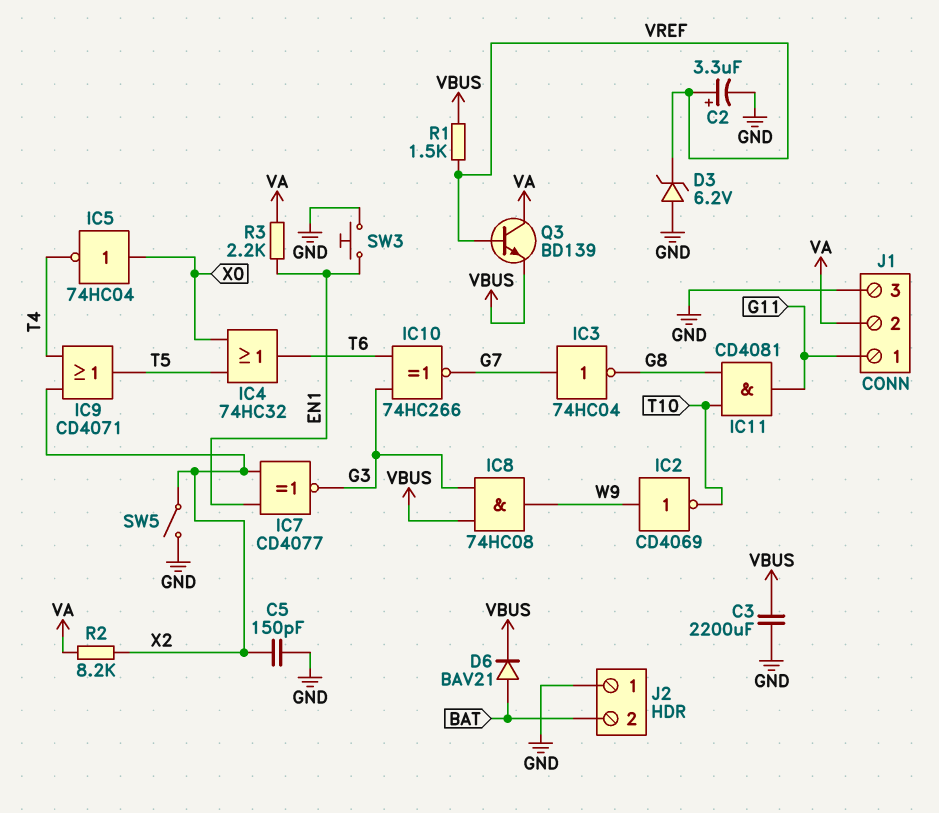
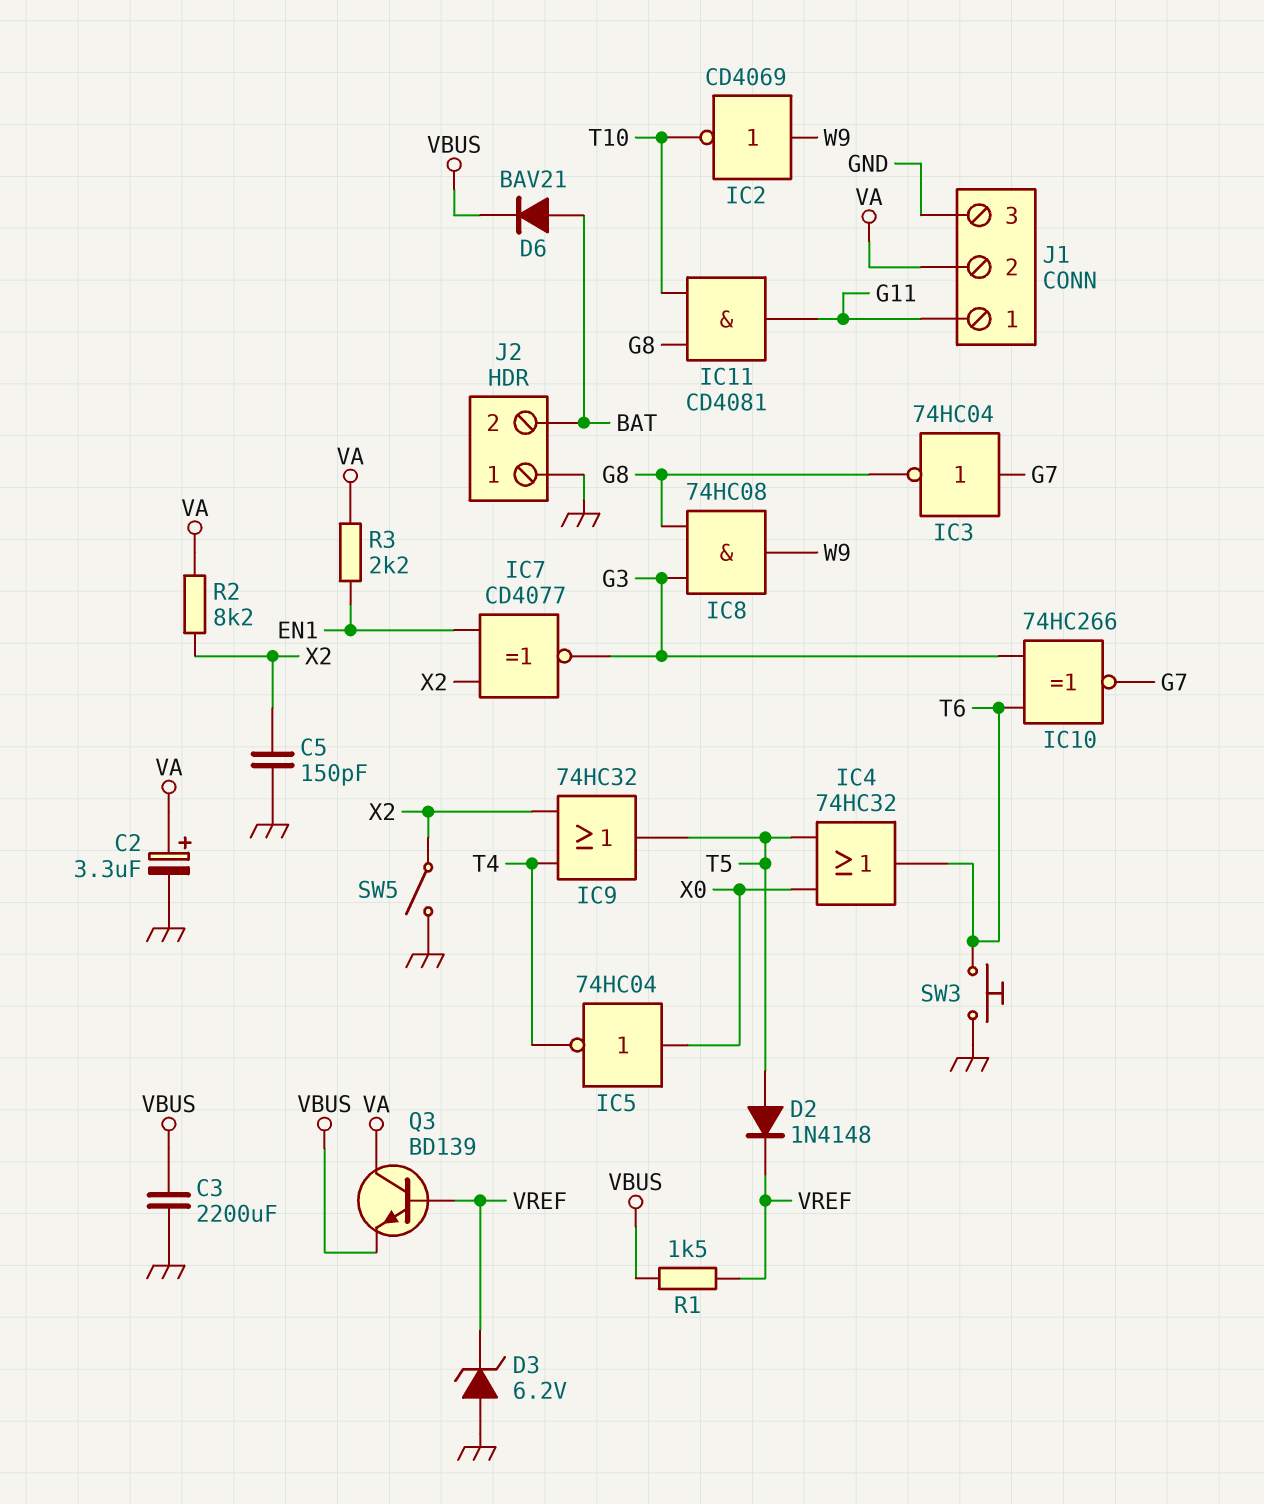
C2: 3.3uF (plus VREF, minus GND) -> 3.3uF (plus VA, minus GND)
D2: none -> diode 1N4148 (A T5, K VREF)
IC8: AND 74HC08 (in G3, in VBUS, out W9) -> AND 74HC08 (in G3, in G8, out W9)
IC9: OR CD4071 (in T4, in X2, out T5) -> OR 74HC32 (in T4, in X2, out T5)
SW3: button (EN1, GND) -> button (GND, T6)

